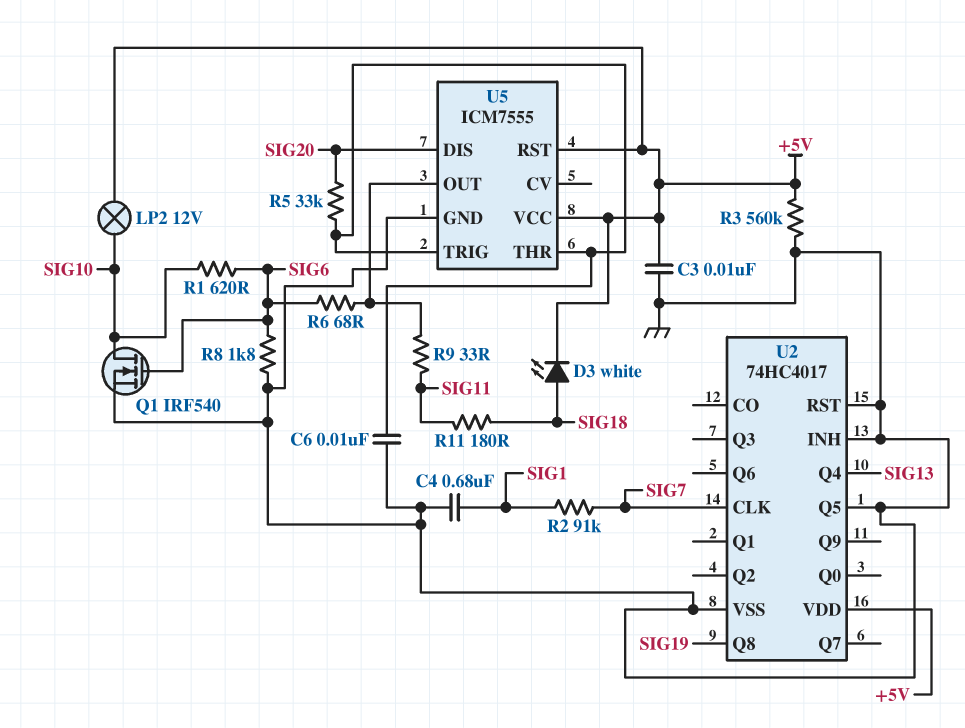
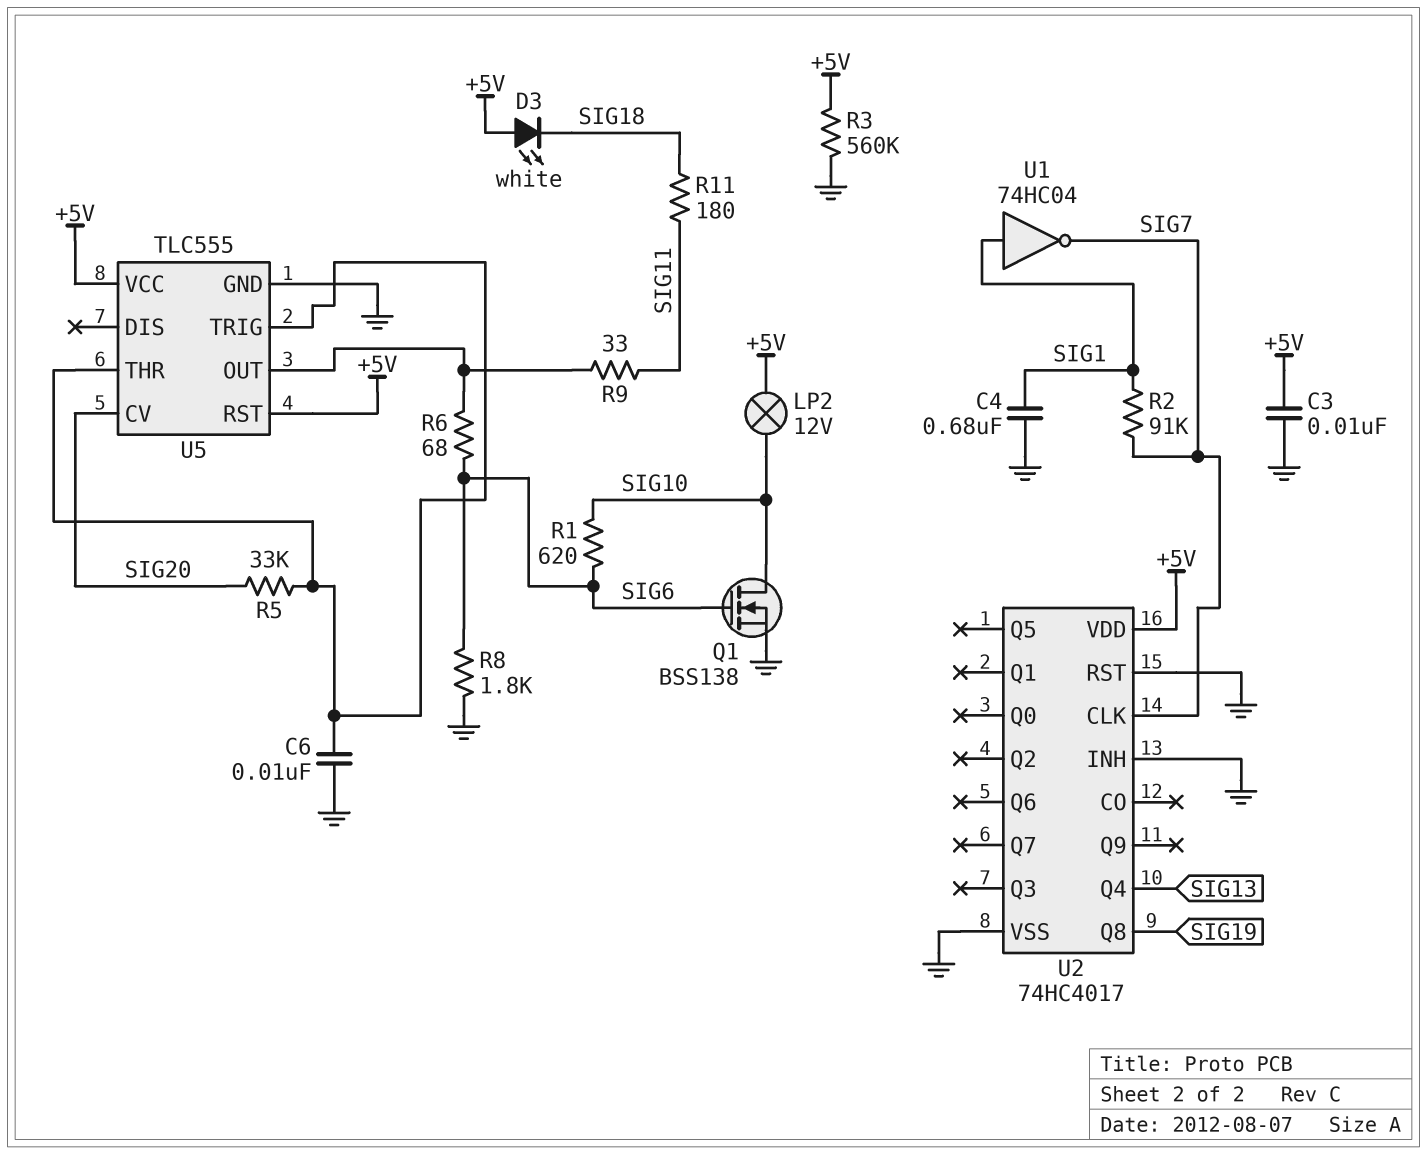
D3: LED white (A SIG18, K +5V) -> LED white (A +5V, K SIG18)
Q1: NMOS IRF540 (G SIG6, D SIG10, S GND) -> NMOS BSS138 (G SIG6, D SIG10, S GND)
U1: none -> NOT 74HC04 (in SIG1, out SIG7)
U2 pin Q5: GND -> none
U5: ICM7555 -> TLC555
U5 pin CV: none -> SIG20
U5 pin DIS: SIG20 -> none

